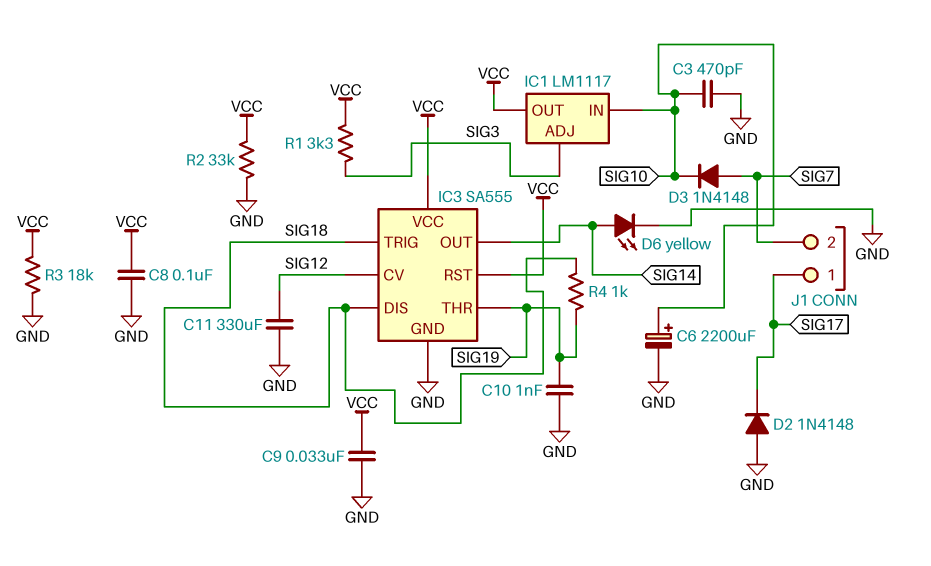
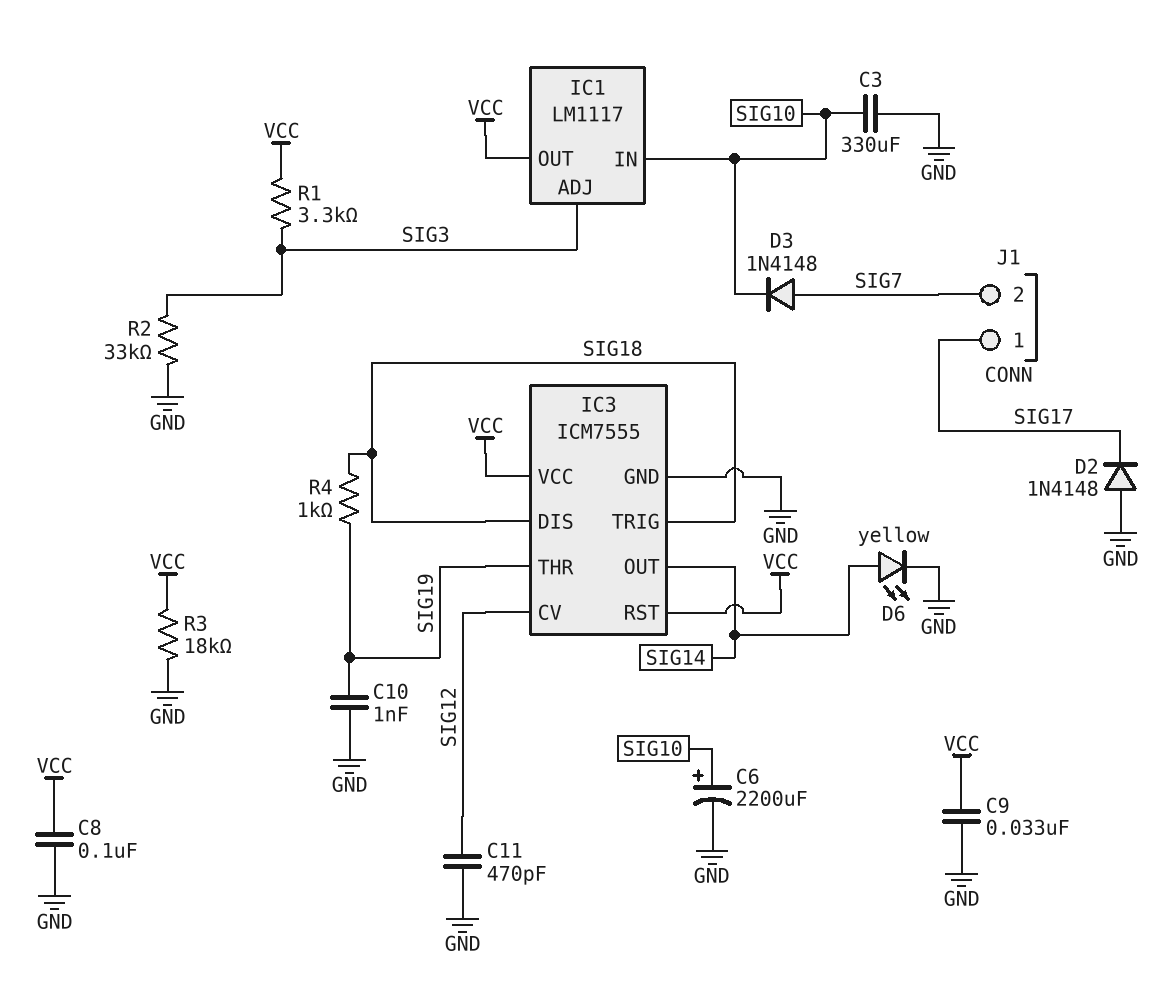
C3: 470pF (GND, SIG10) -> 330uF (GND, SIG10)
C11: 330uF (GND, SIG12) -> 470pF (GND, SIG12)
IC3: SA555 -> ICM7555
R2: 33k (GND, VCC) -> 33k (GND, SIG3)

